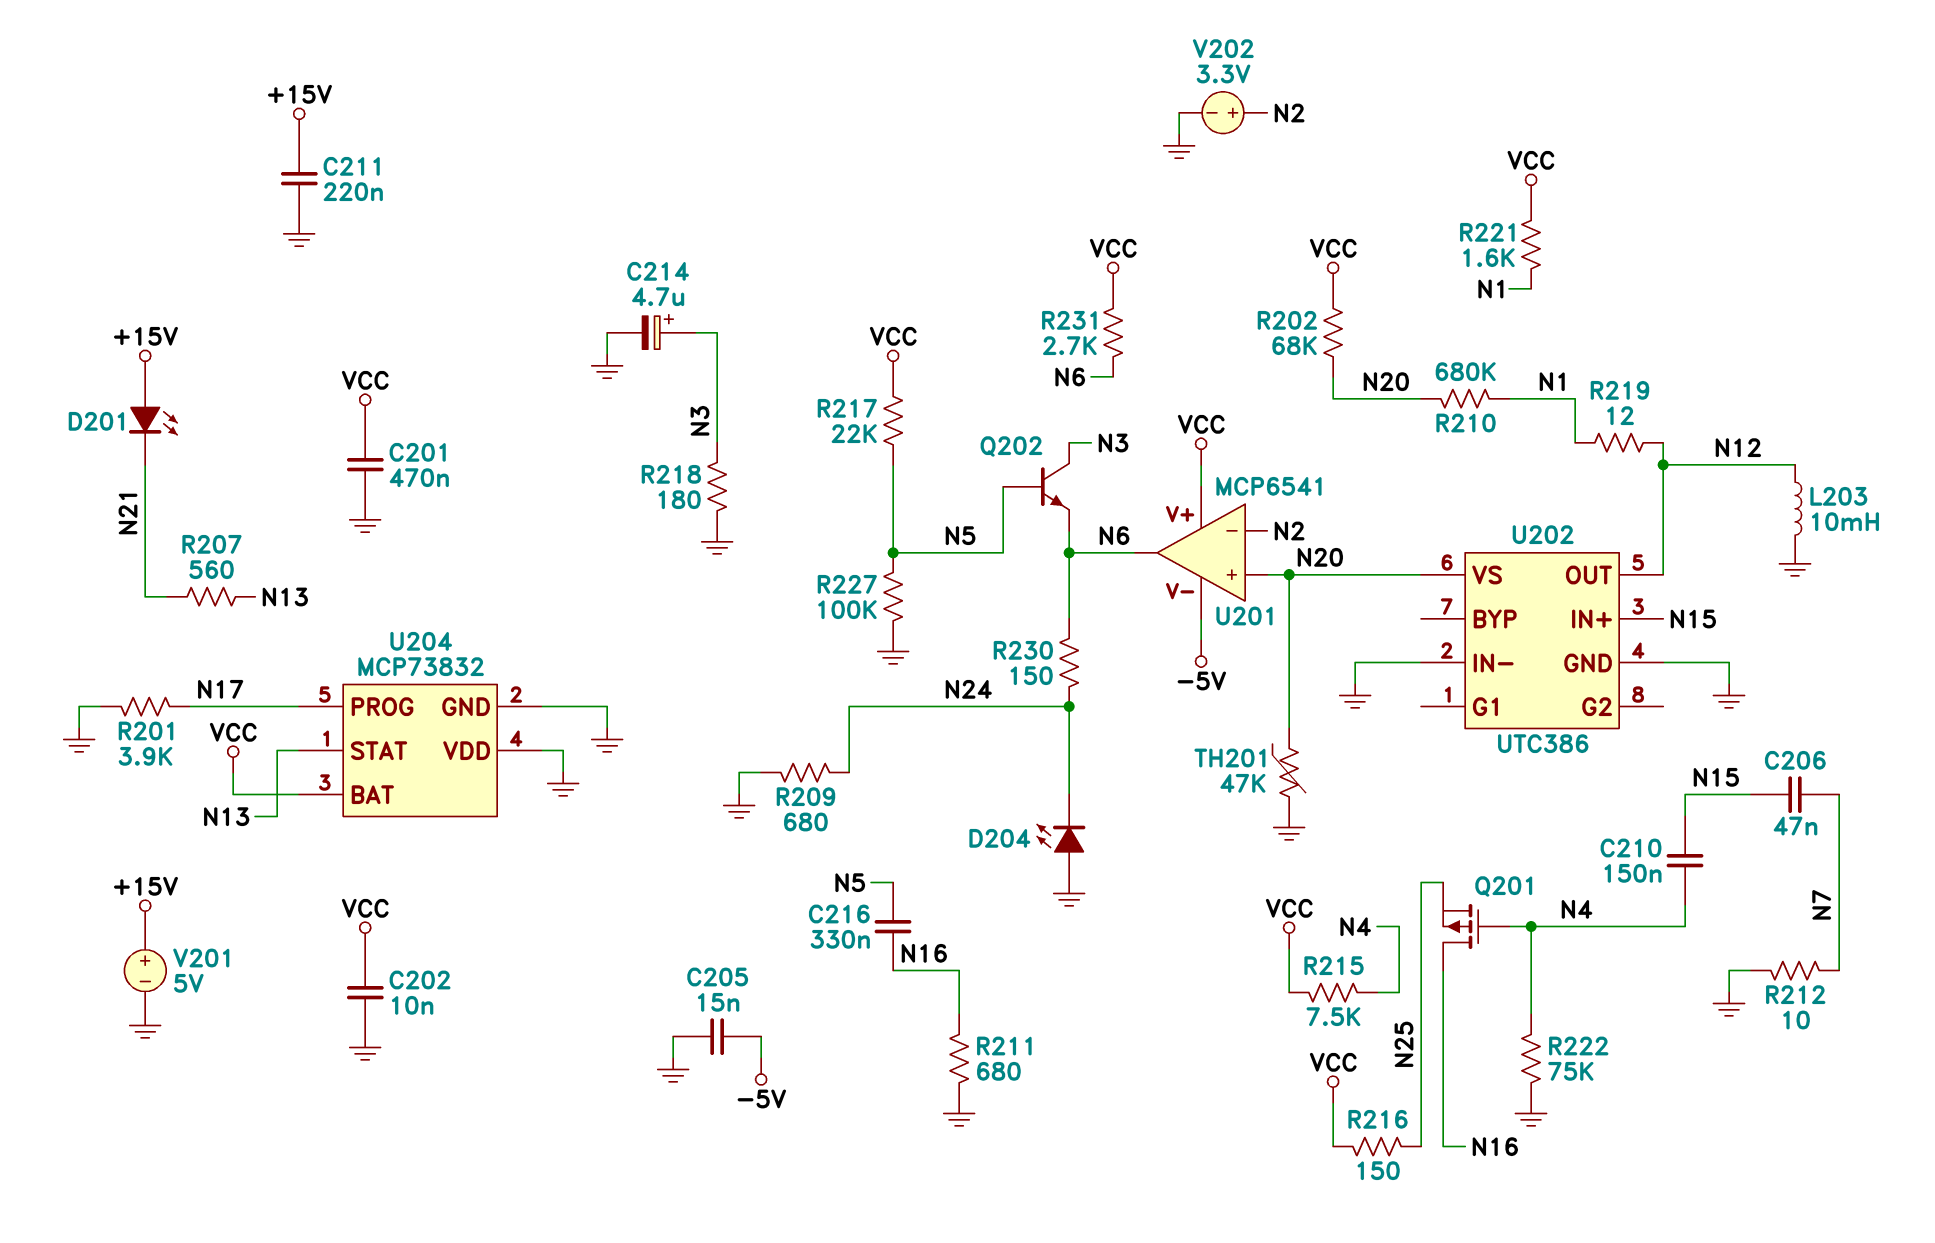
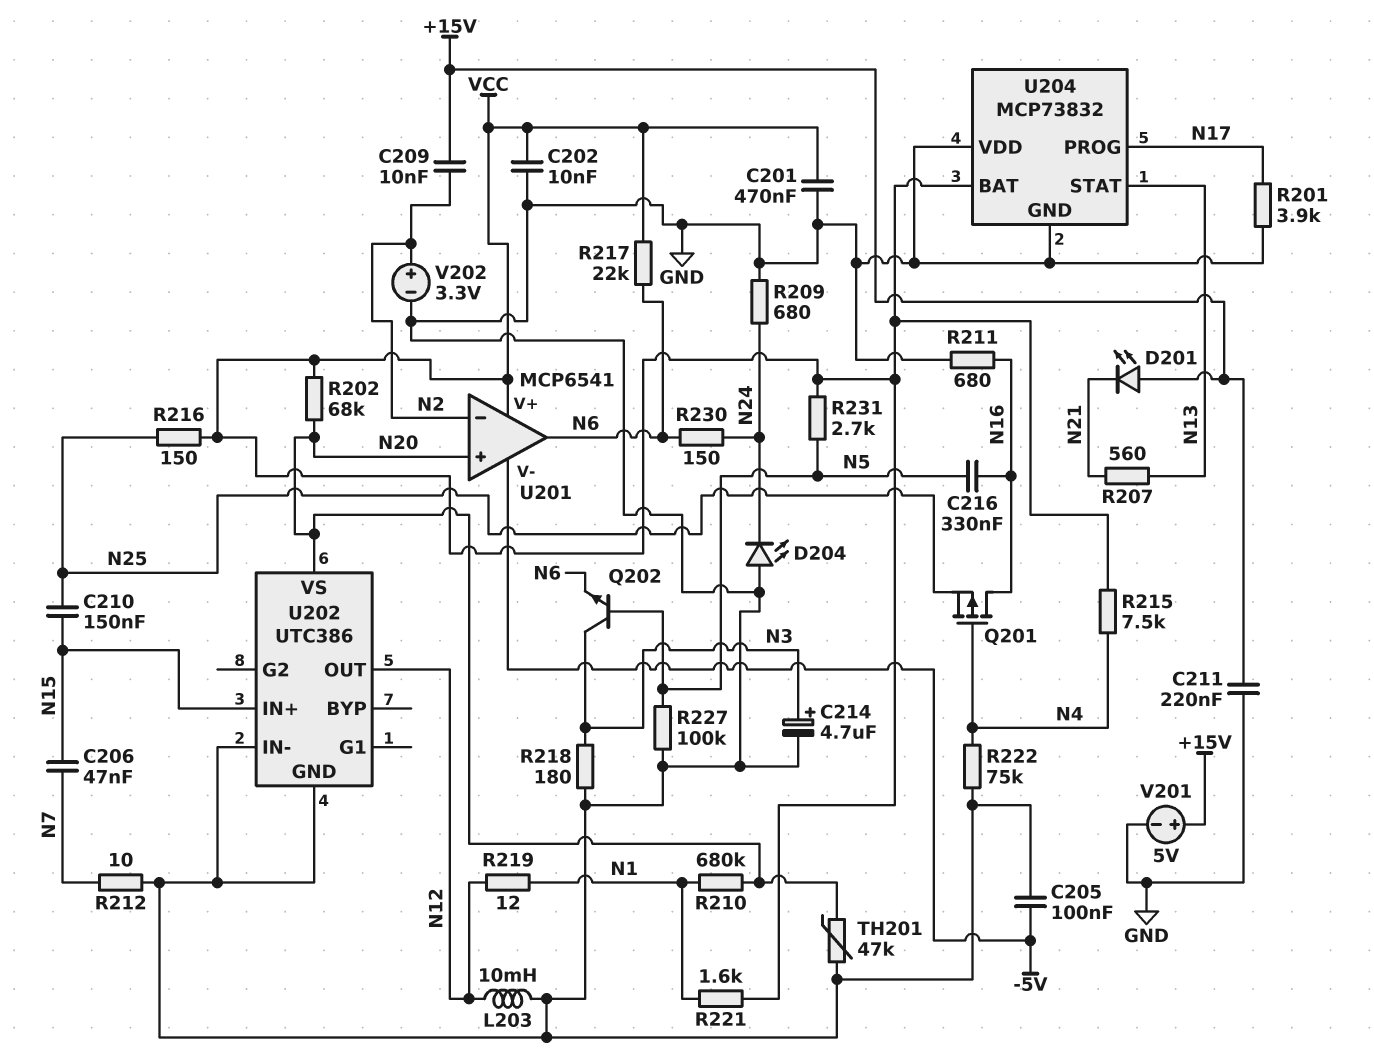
C205: 15nF (-5V, GND) -> 100nF (-5V, GND)
C209: none -> 10nF (+15V, N2)
C210: 150nF (N4, N15) -> 150nF (N15, N25)
R217: 22k (N5, VCC) -> 22k (N6, VCC)
R231: 2.7k (N6, VCC) -> 2.7k (N5, VCC)

